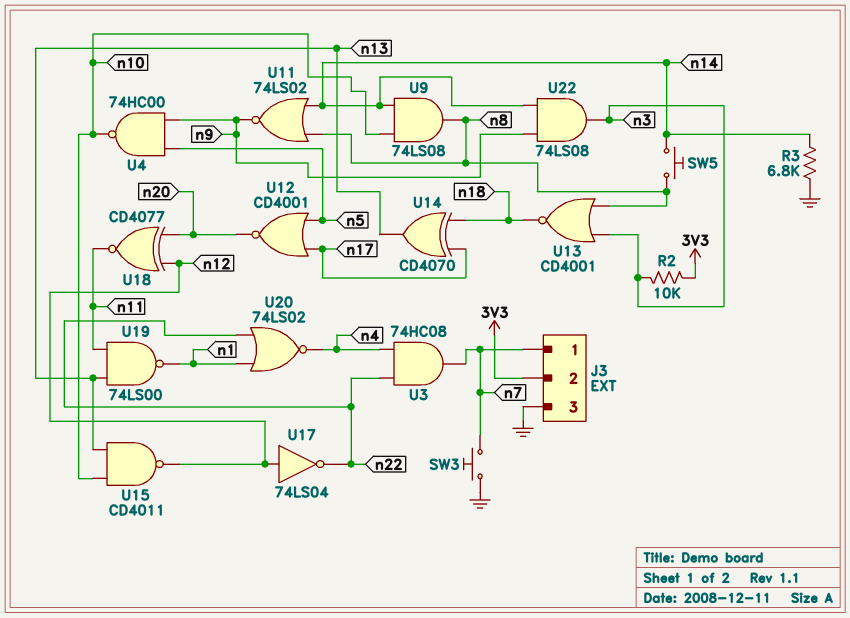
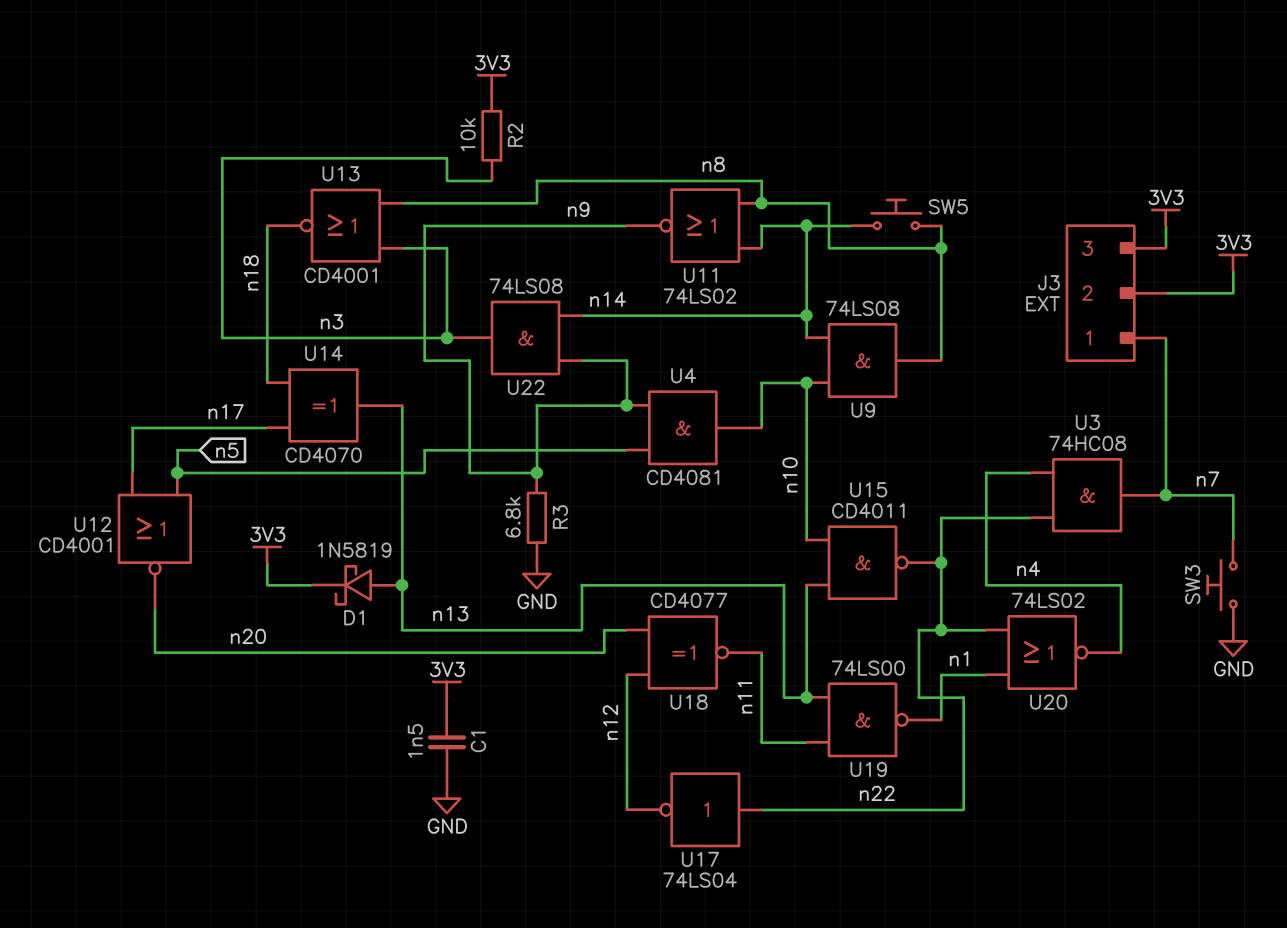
C1: none -> 1.5nF (3V3, GND)
D1: none -> schottky 1N5819 (A n13, K 3V3)
J3 pin 3: GND -> 3V3
R3: 6.8k (GND, n14) -> 6.8k (GND, n9)
U4: NAND 74HC00 (in n5, in n9, out n10) -> AND CD4081 (in n5, in n9, out n10)
U15: NAND CD4011 (in n10, in n13, out n12) -> NAND CD4011 (in n10, in n13, out n22)
U17: NOT 74LS04 (in n12, out n22) -> NOT 74LS04 (in n22, out n12)

